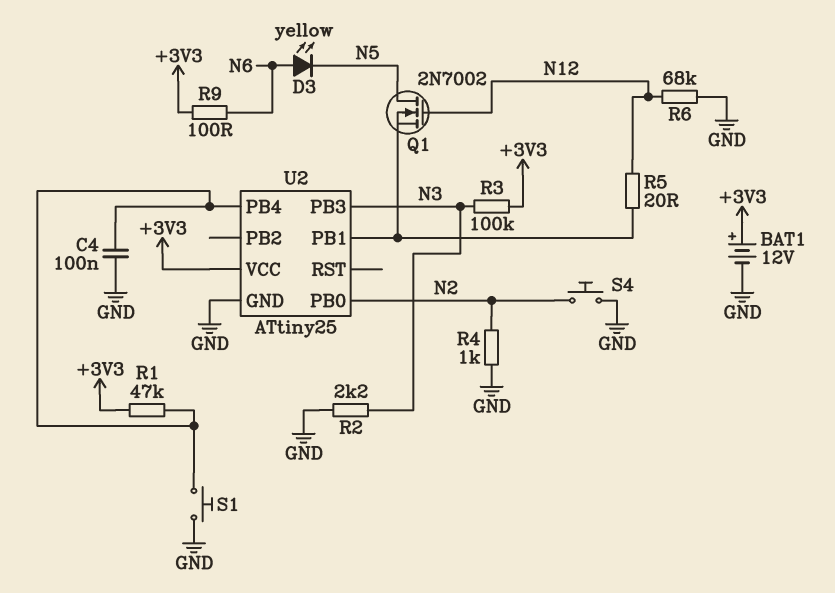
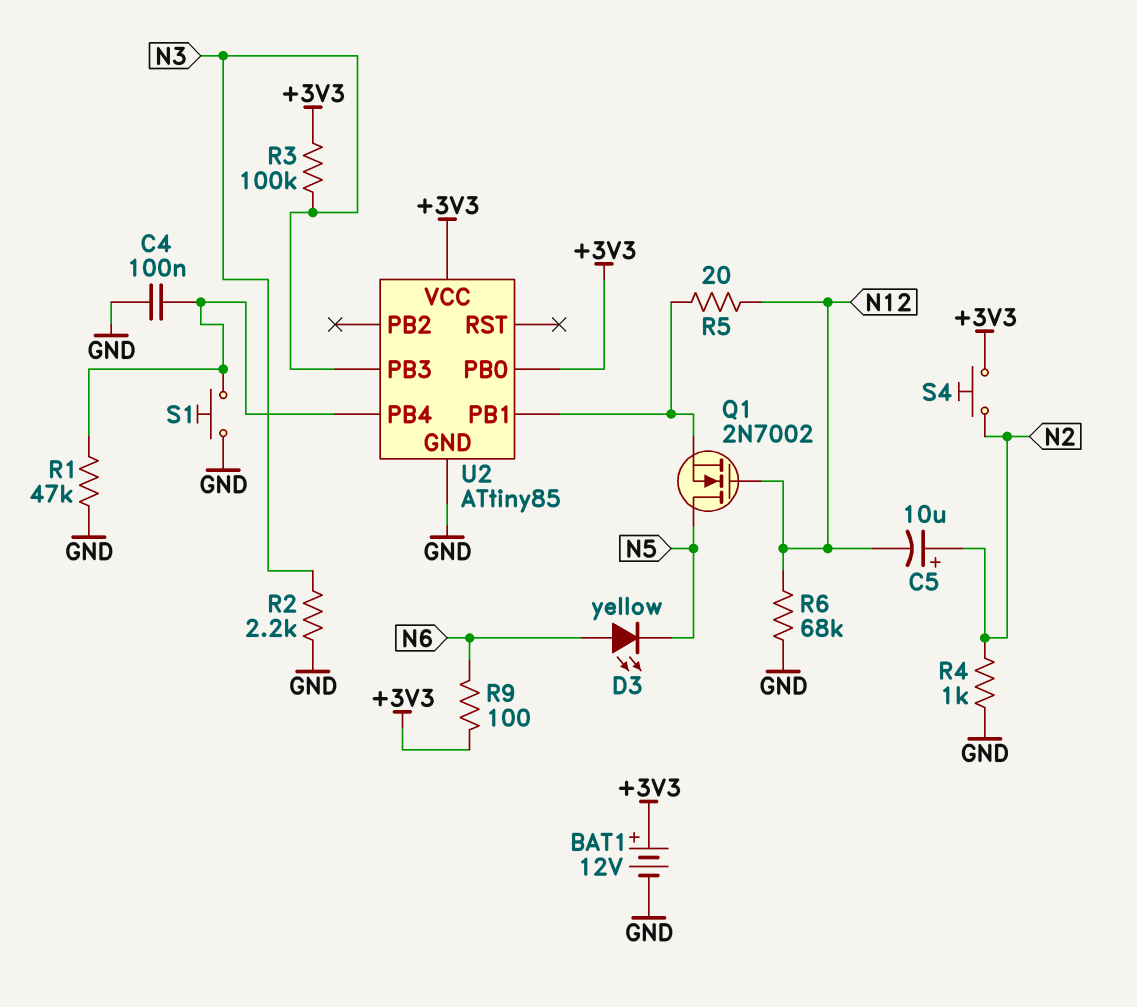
C5: none -> 10uF (plus N2, minus N12)
R1: 47k (+3V3, U2/PB4) -> 47k (GND, U2/PB4)
S4: button (GND, N2) -> button (+3V3, N2)
U2: ATtiny25 -> ATtiny85
U2 pin PB0: N2 -> +3V3

